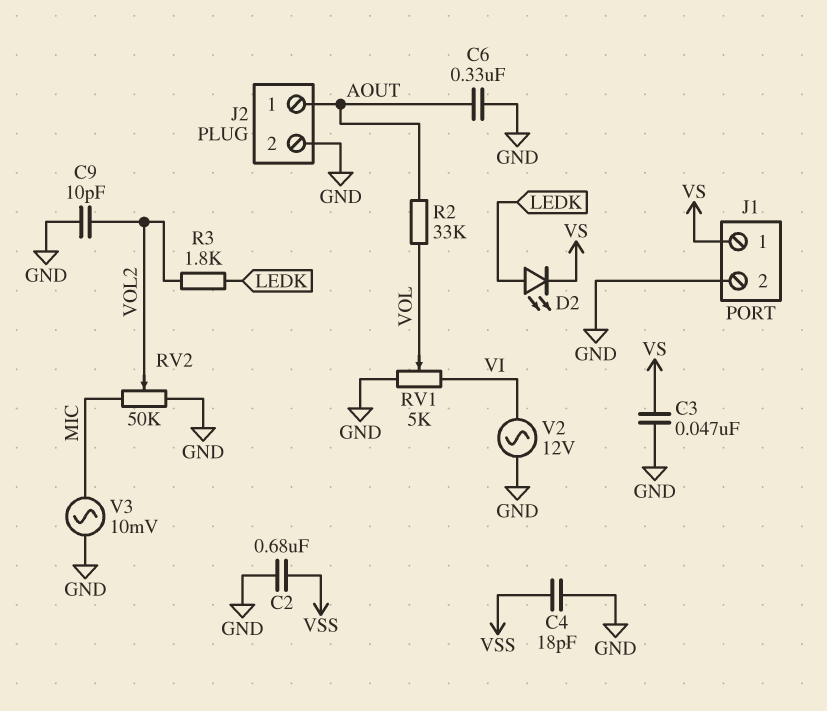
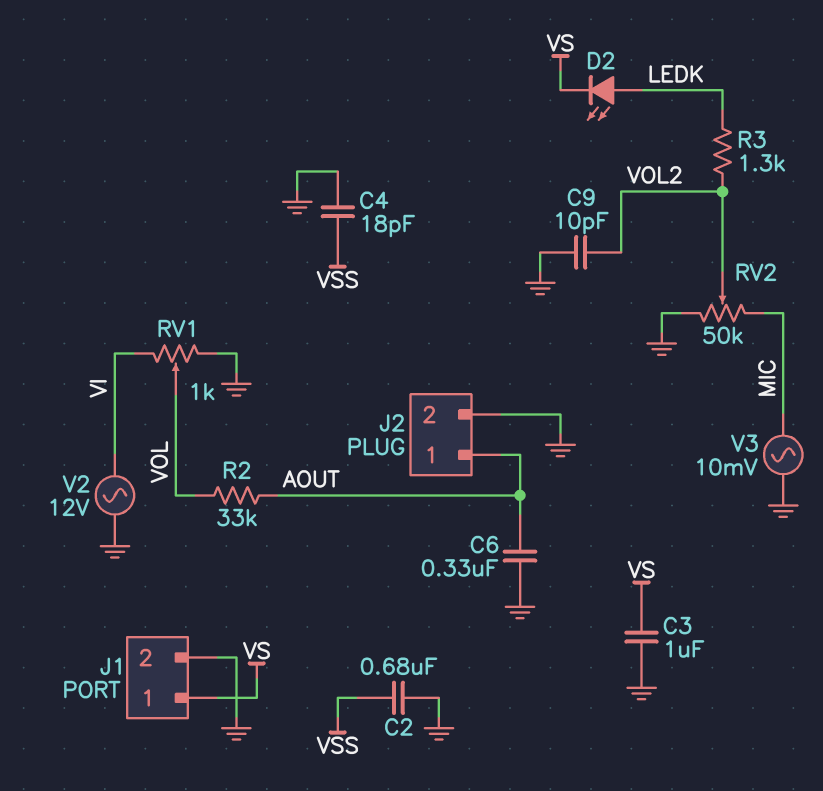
C3: 47nF (GND, VS) -> 1uF (GND, VS)
R3: 1.8k (LEDK, VOL2) -> 1.3k (LEDK, VOL2)
RV1: 5k (GND, VI, wiper VOL) -> 1k (GND, VI, wiper VOL)

